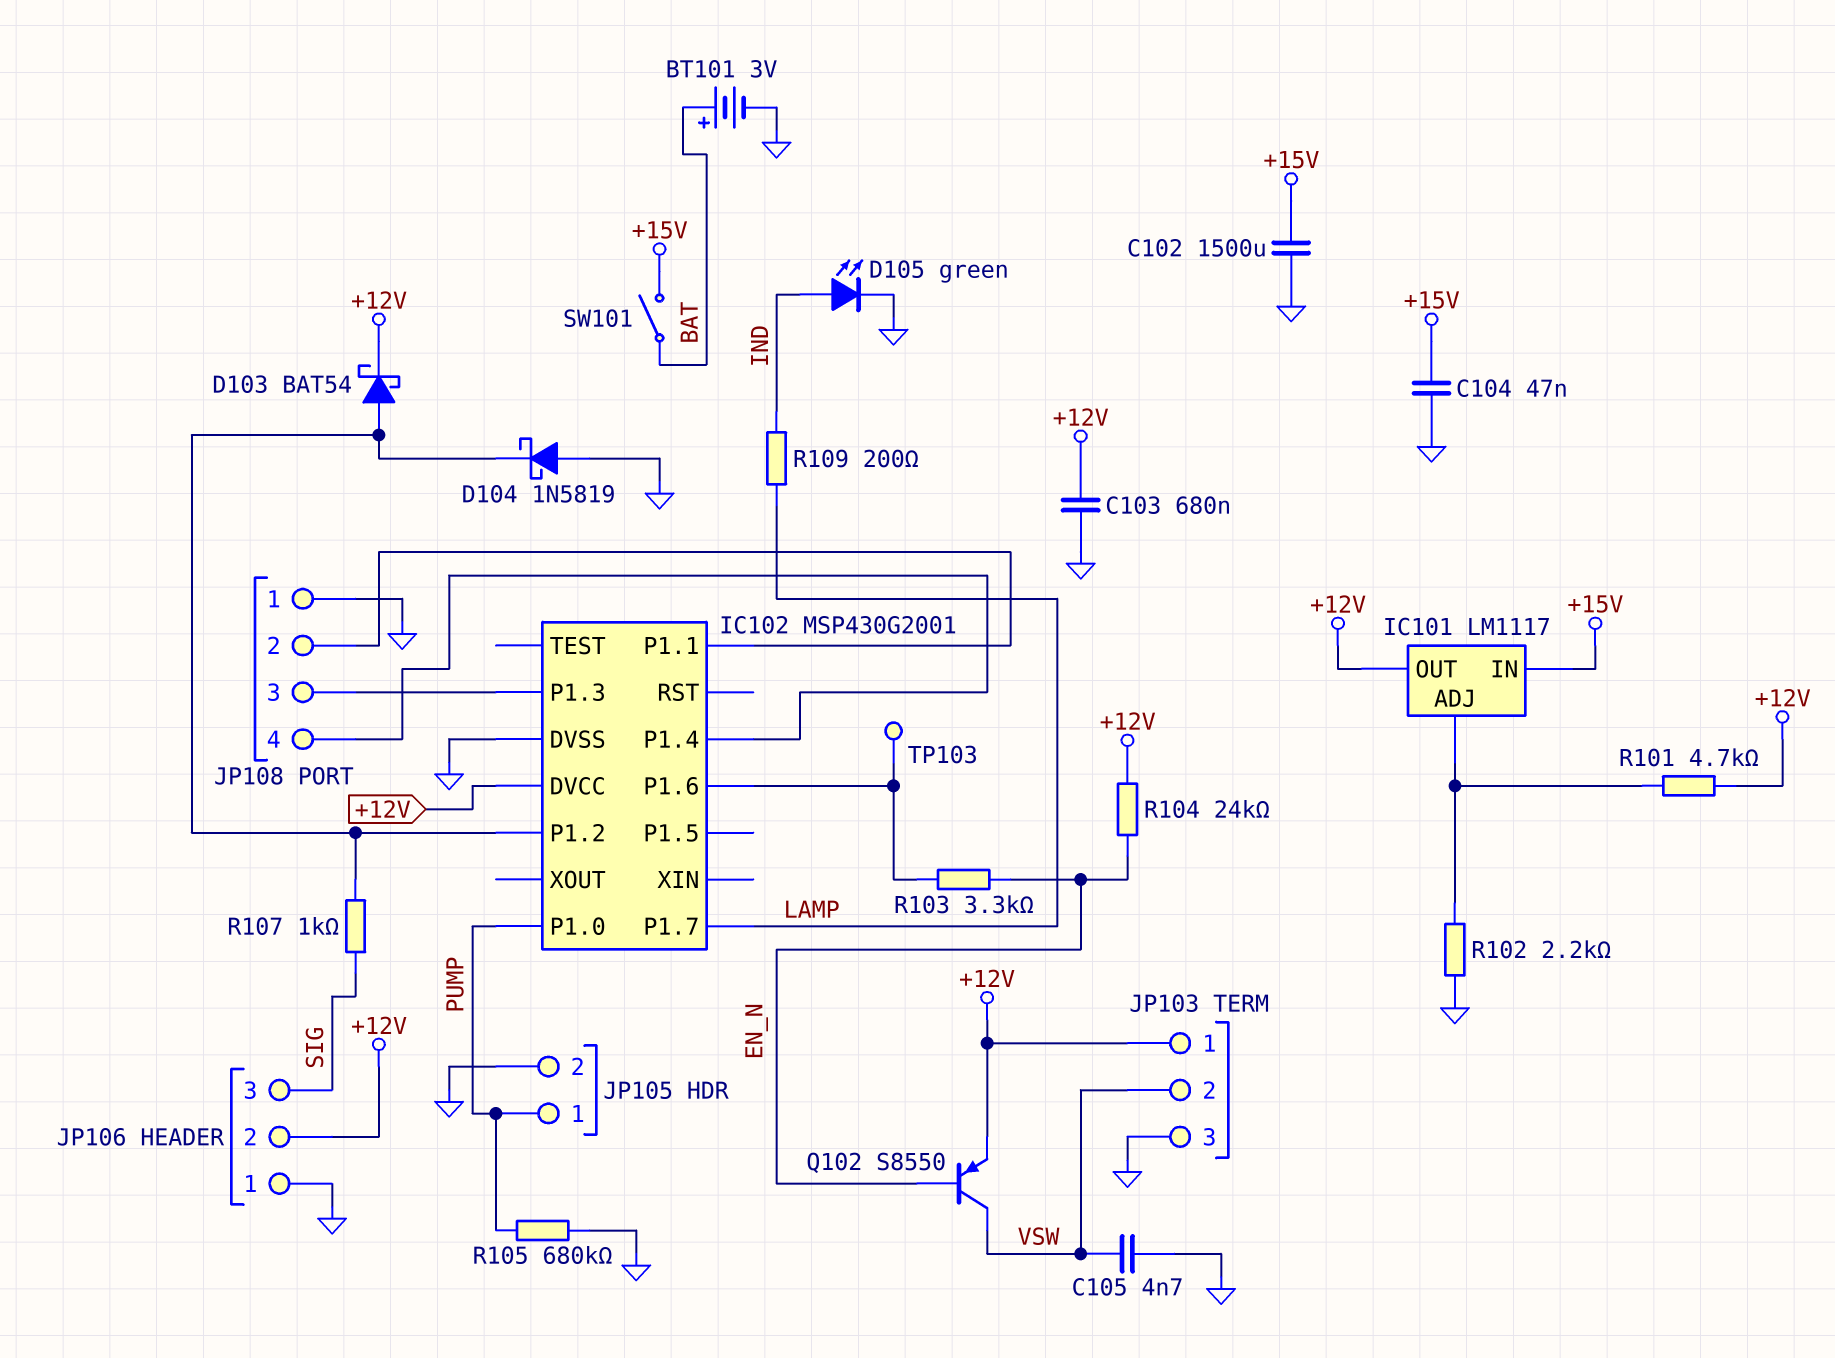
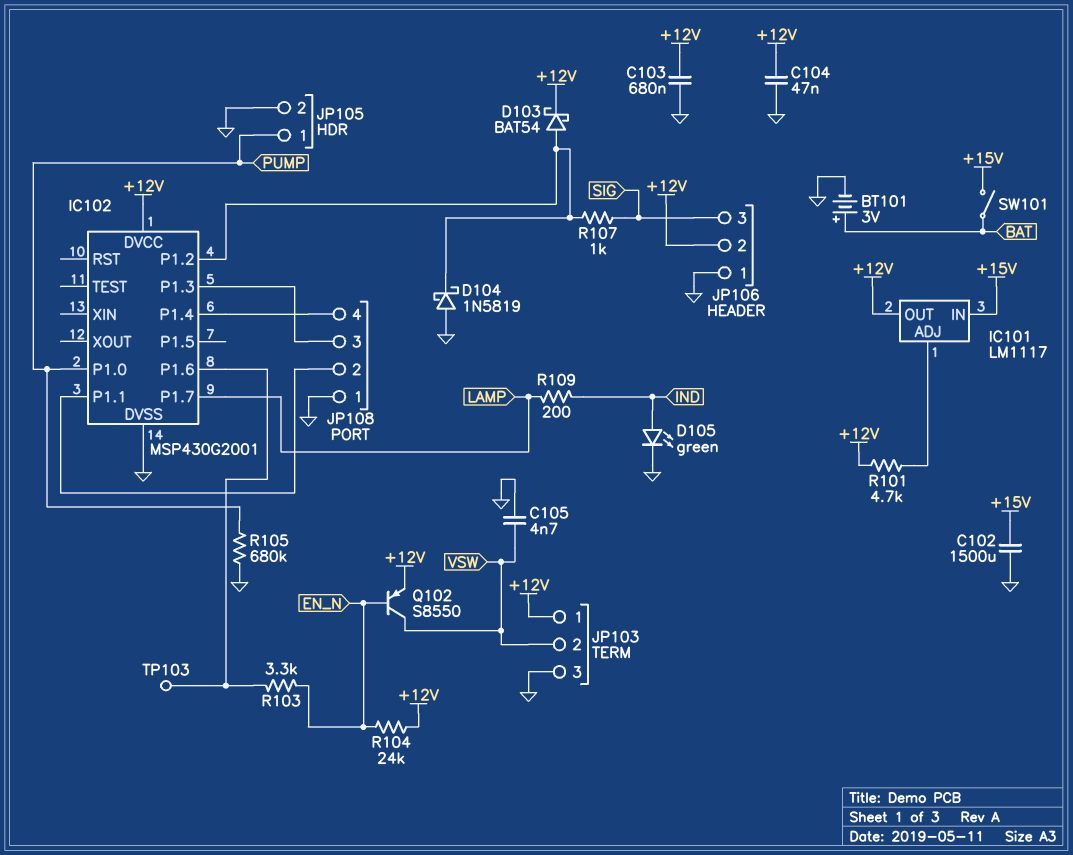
C104: 47nF (+15V, GND) -> 47nF (+12V, GND)
R102: 2.2k (GND, IC101/ADJ) -> none

